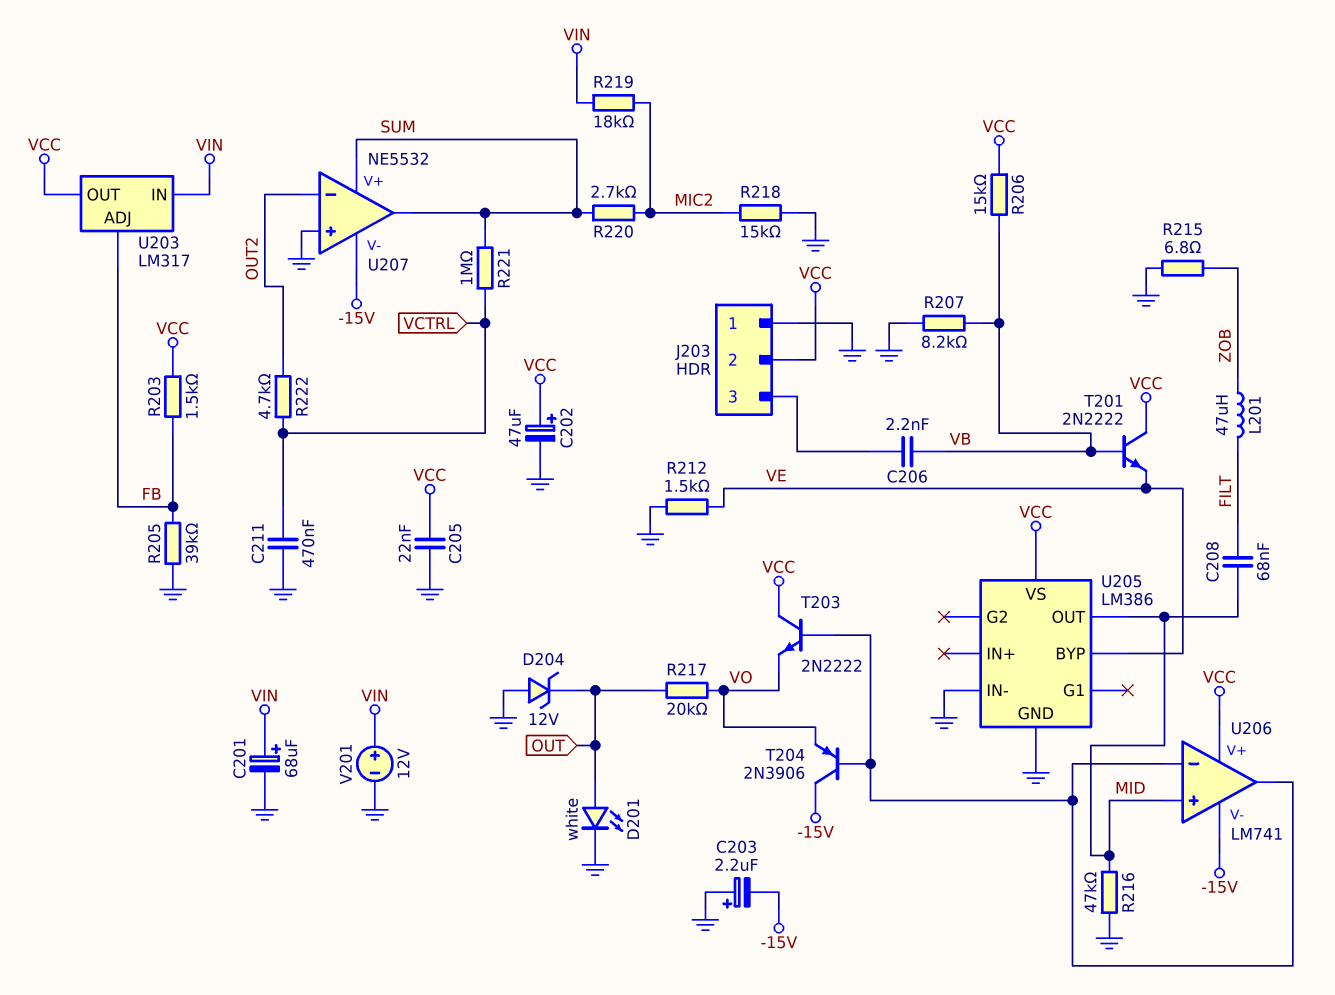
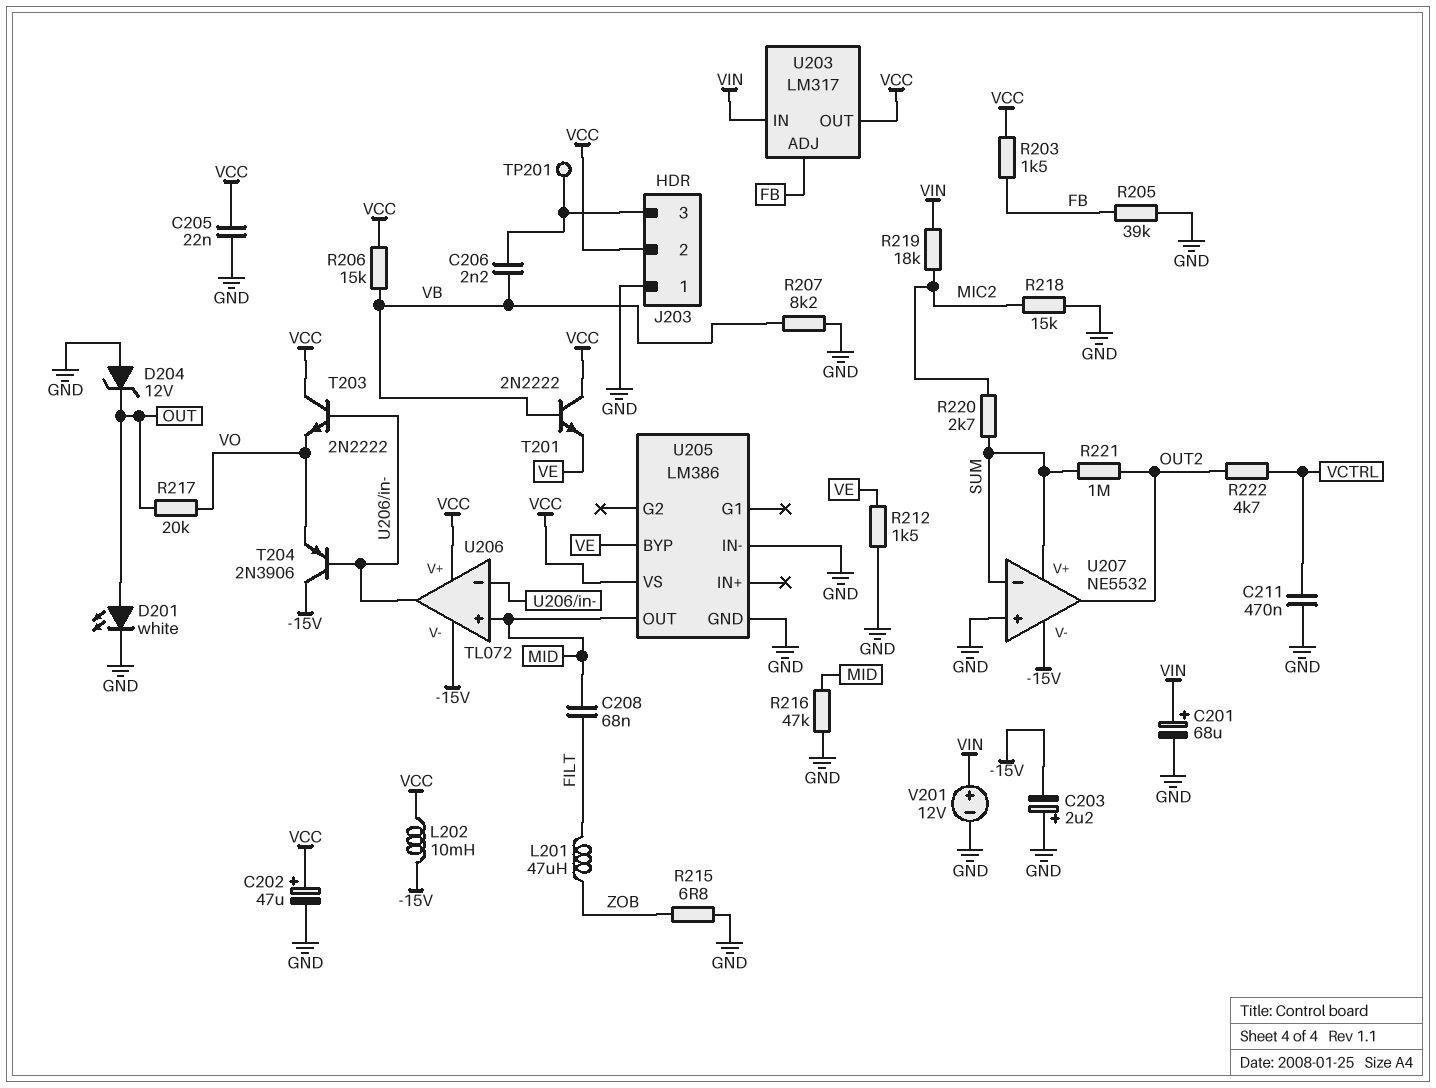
L202: none -> 10mH (-15V, VCC)
R221: 1M (SUM, VCTRL) -> 1M (OUT2, SUM)
TP201: none -> test point (J203/3)
U206: LM741 -> TL072
U207 pin in-: OUT2 -> SUM
U207 pin out: SUM -> OUT2

